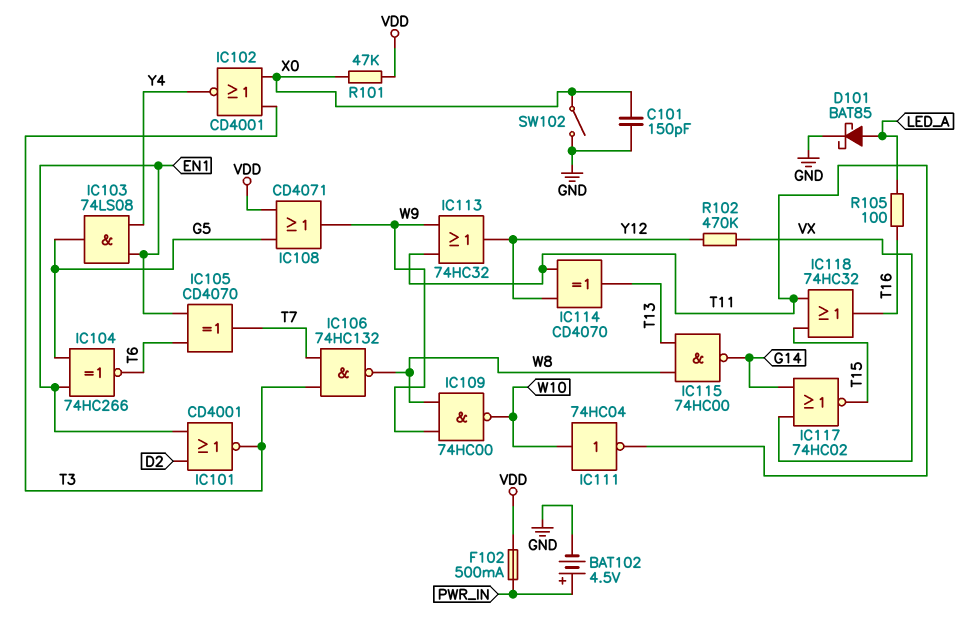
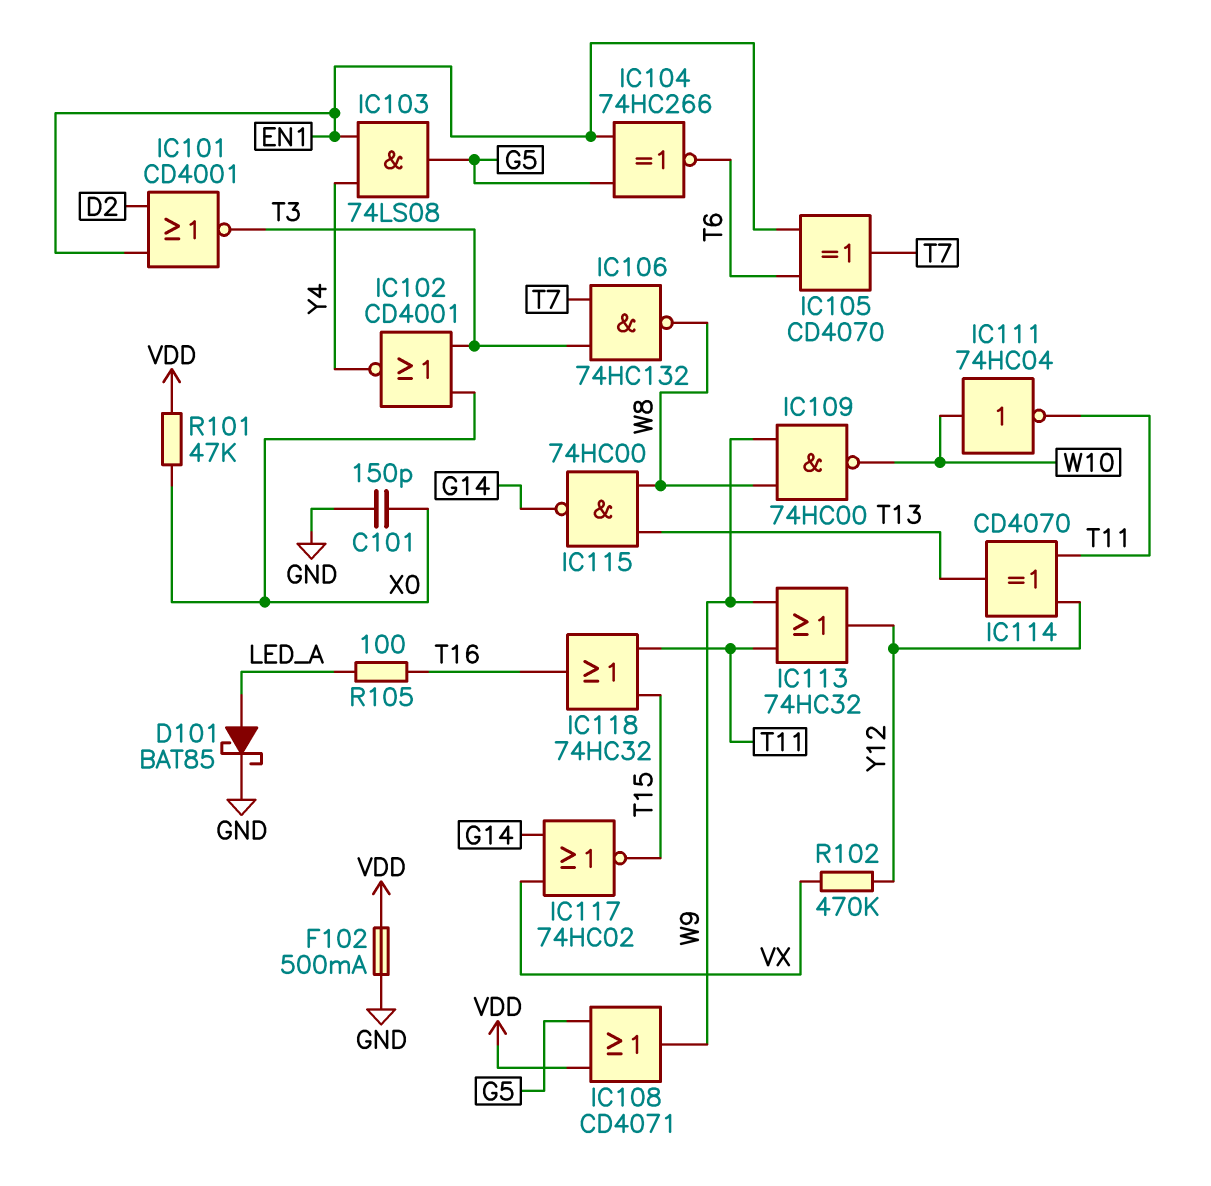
BAT102: 4.5V (plus PWR_IN, minus GND) -> none
F102: 500mA (PWR_IN, VDD) -> 500mA (GND, VDD)
SW102: switch (GND, X0) -> none

